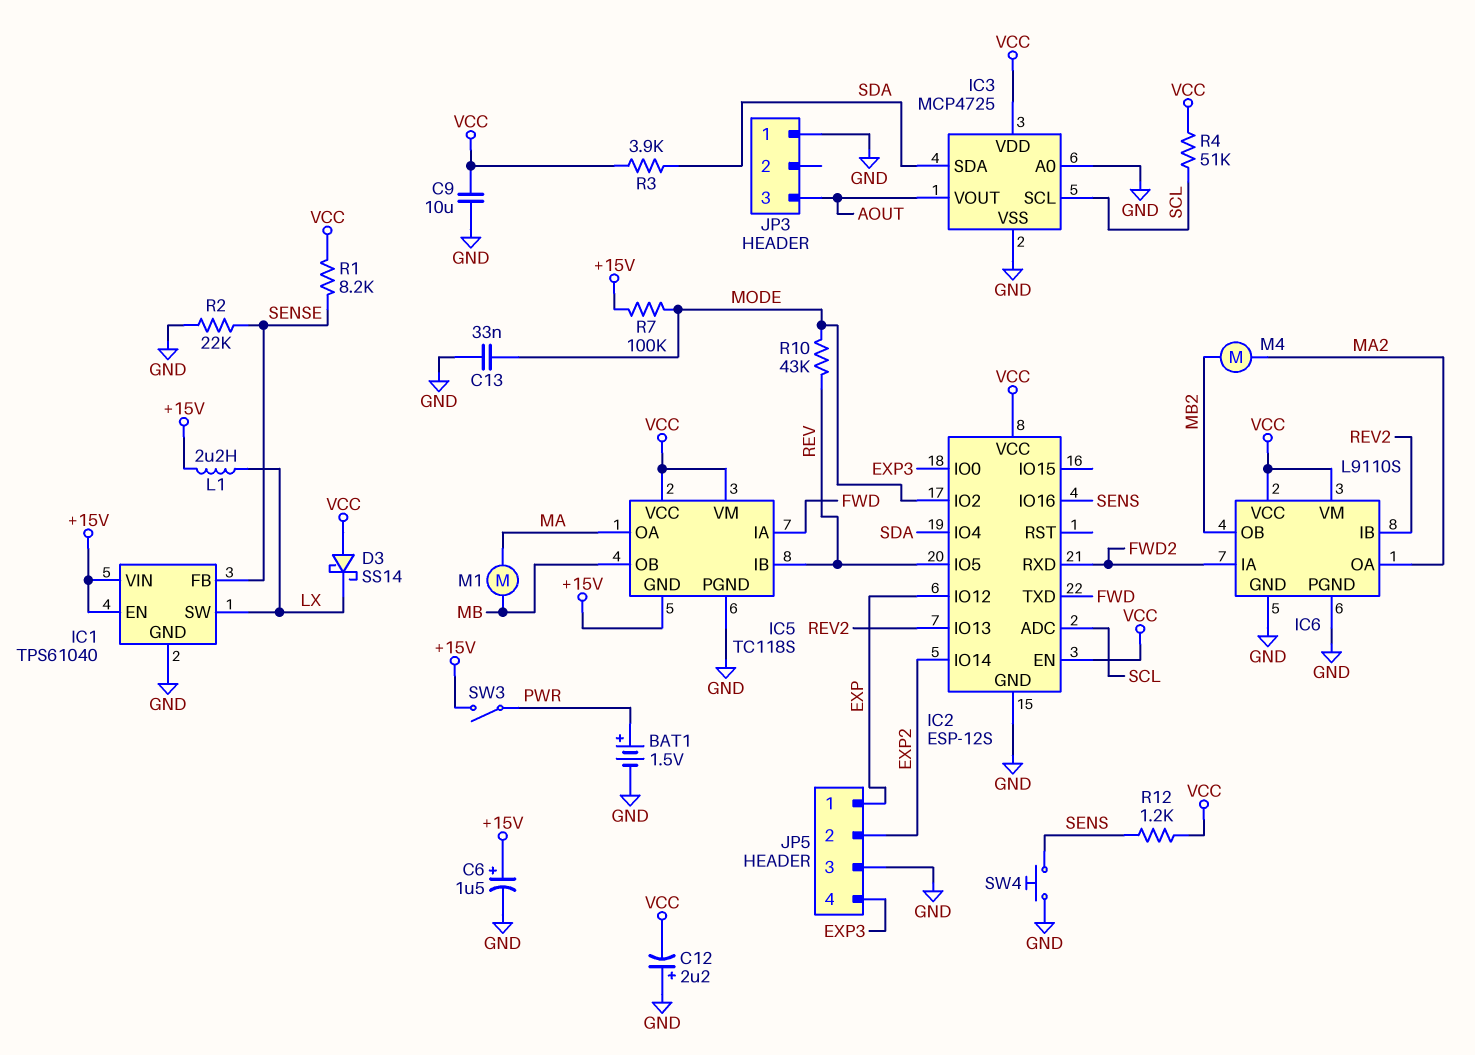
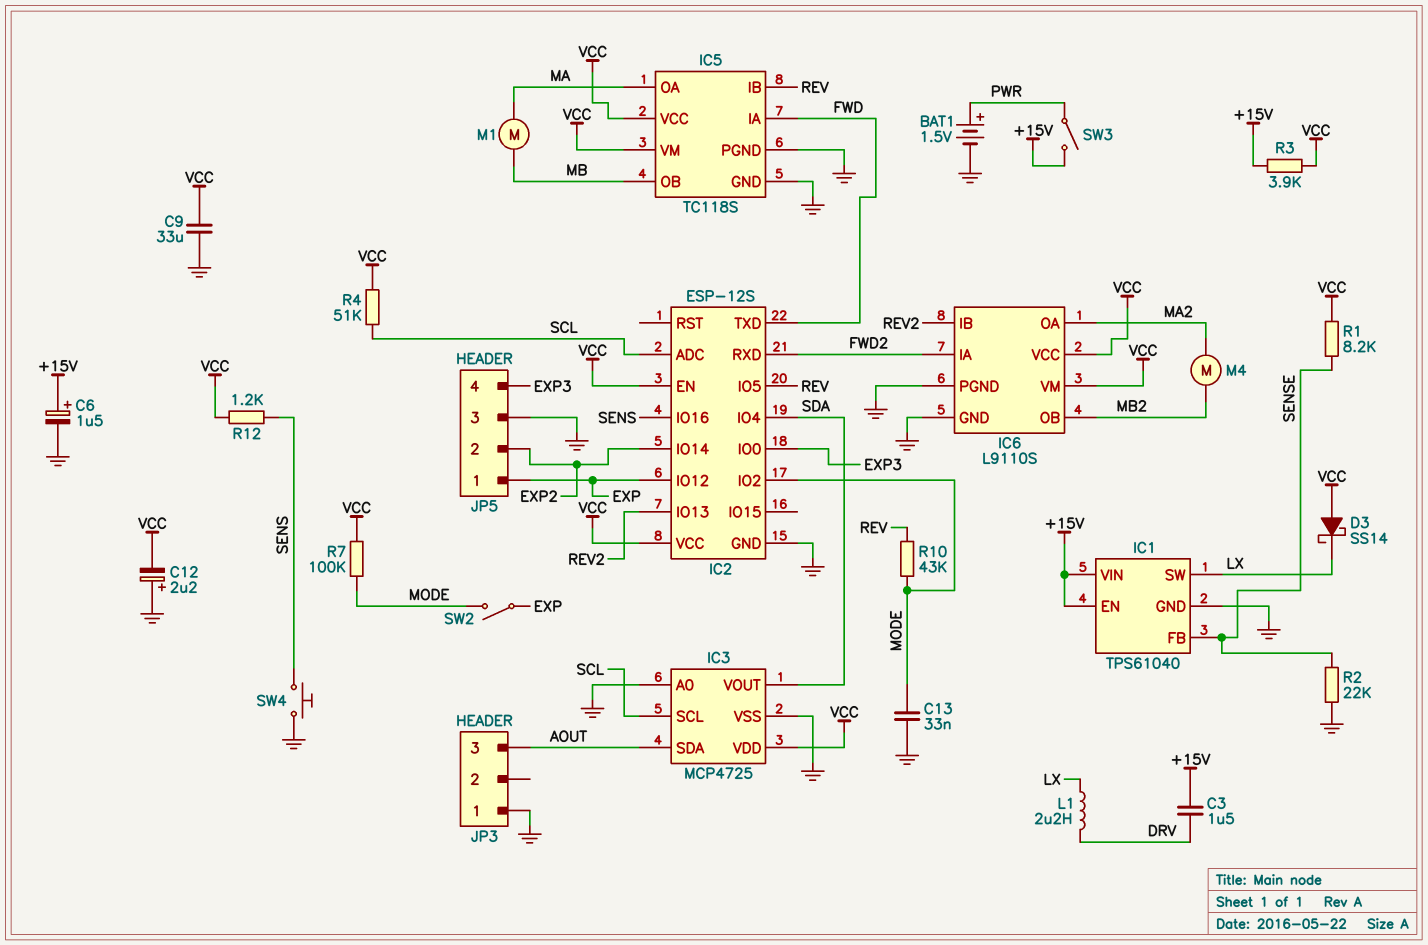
C3: none -> 1.5uF (+15V, DRV)
C9: 10uF (GND, VCC) -> 33uF (GND, VCC)
IC3 pin SDA: SDA -> AOUT
IC3 pin VOUT: AOUT -> SDA
IC5 pin GND: +15V -> GND
L1: 2.2uH (+15V, LX) -> 2.2uH (DRV, LX)
R3: 3.9k (SDA, VCC) -> 3.9k (+15V, VCC)
R7: 100k (+15V, MODE) -> 100k (MODE, VCC)
SW2: none -> switch (EXP, MODE)

